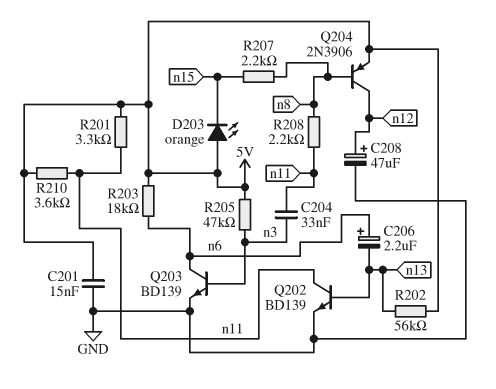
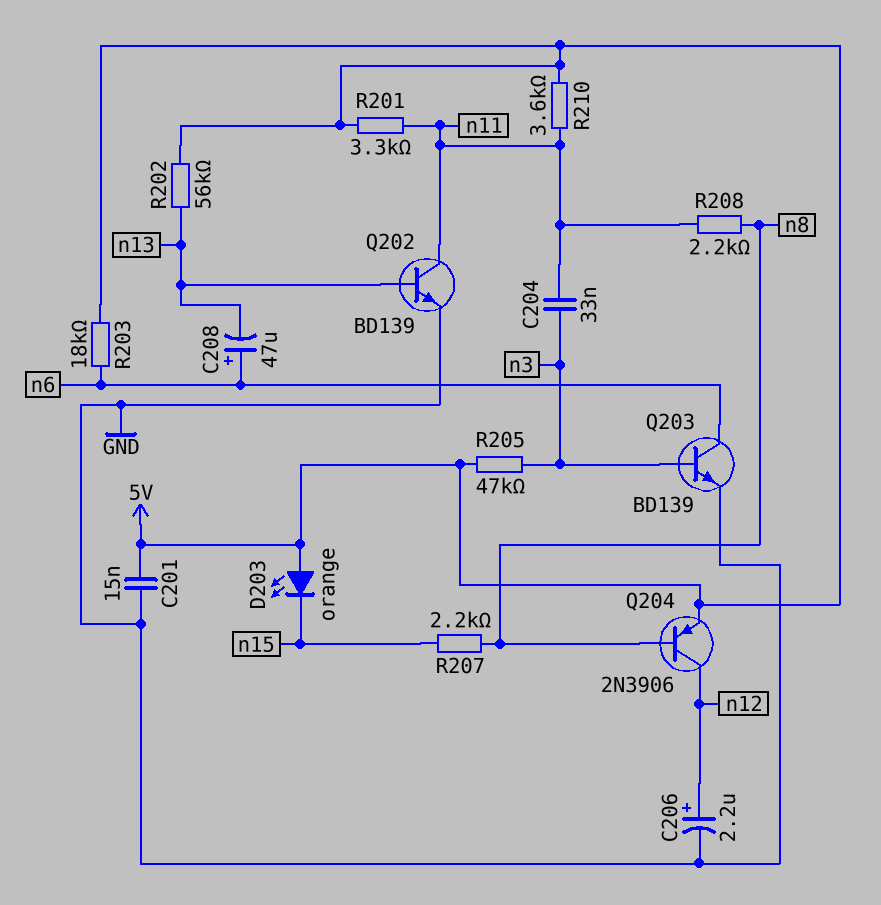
C206: 2.2uF (plus n6, minus n13) -> 2.2uF (plus n12, minus GND)
C208: 47uF (plus n12, minus GND) -> 47uF (plus n6, minus n13)

